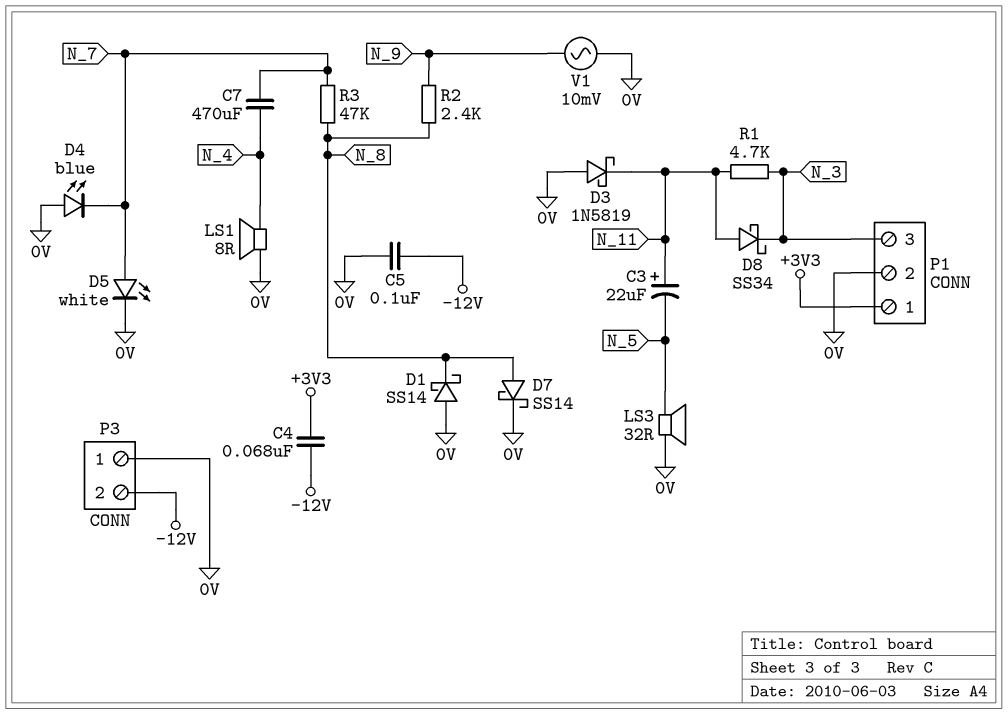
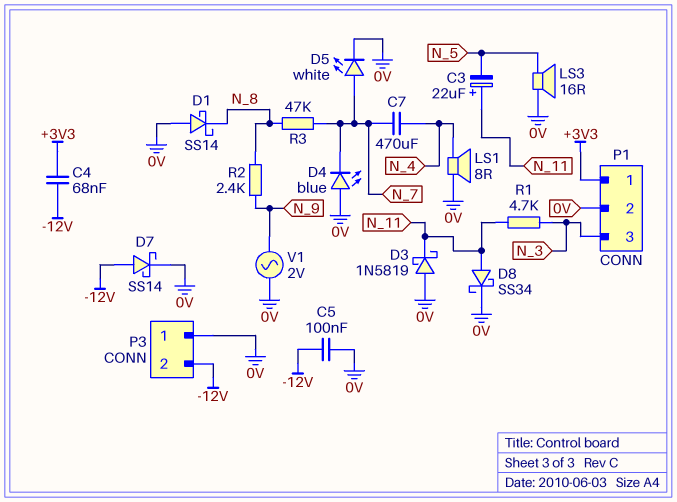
D7: schottky SS14 (A N_8, K 0V) -> schottky SS14 (A -12V, K 0V)
D8: schottky SS34 (A N_11, K N_3) -> schottky SS34 (A N_11, K 0V)
LS3: speaker 32R (0V, N_5) -> speaker 16R (0V, N_5)
V1: AC 10mV (0V, N_9) -> AC 2V (0V, N_9)

